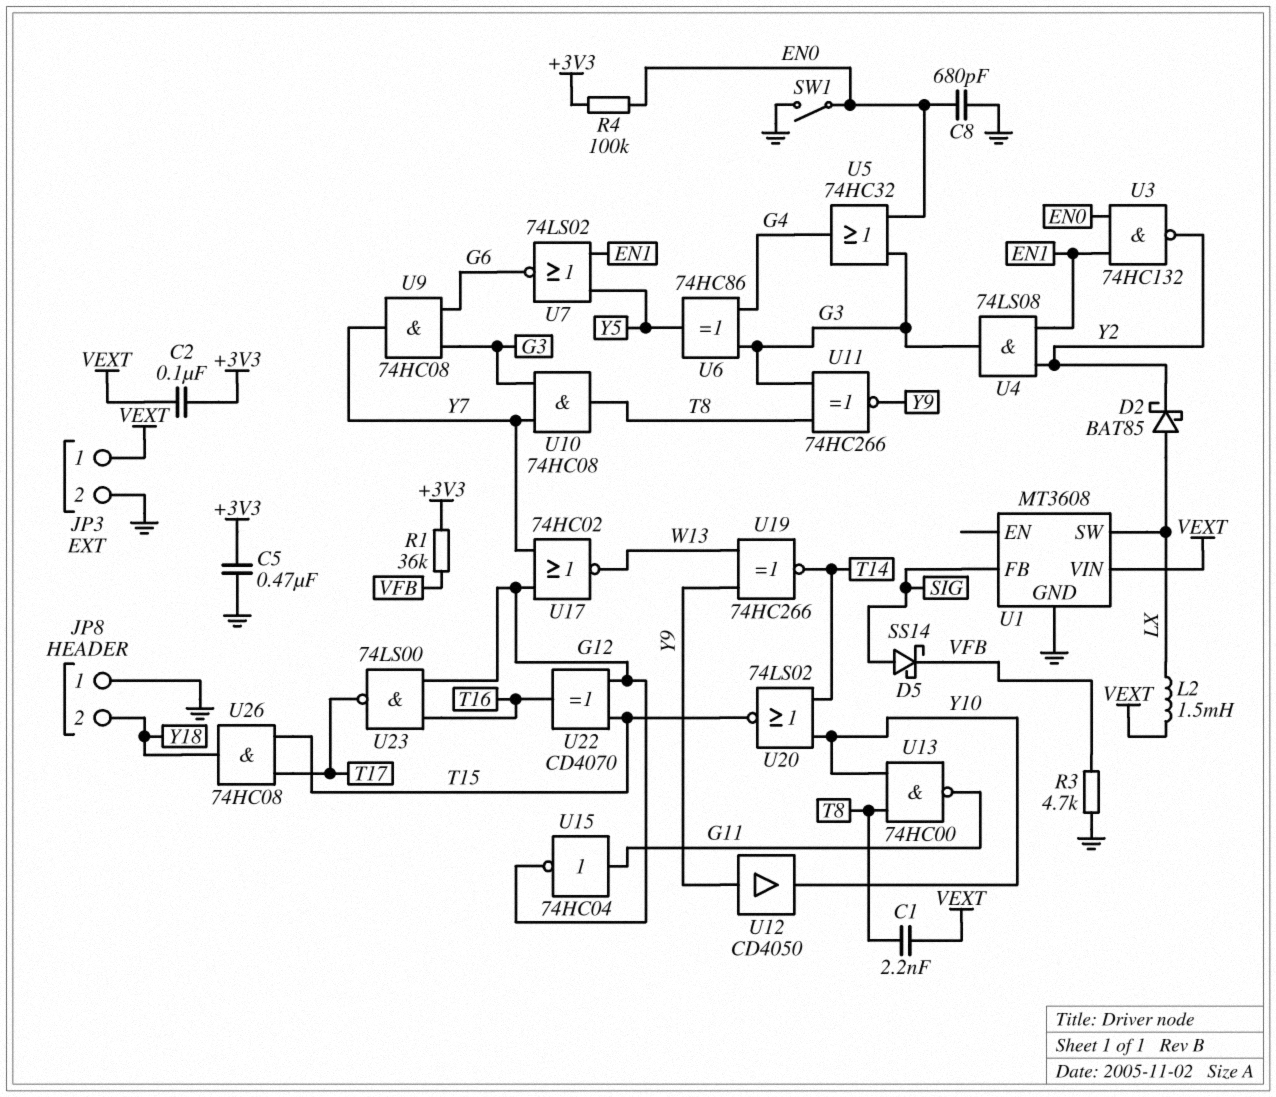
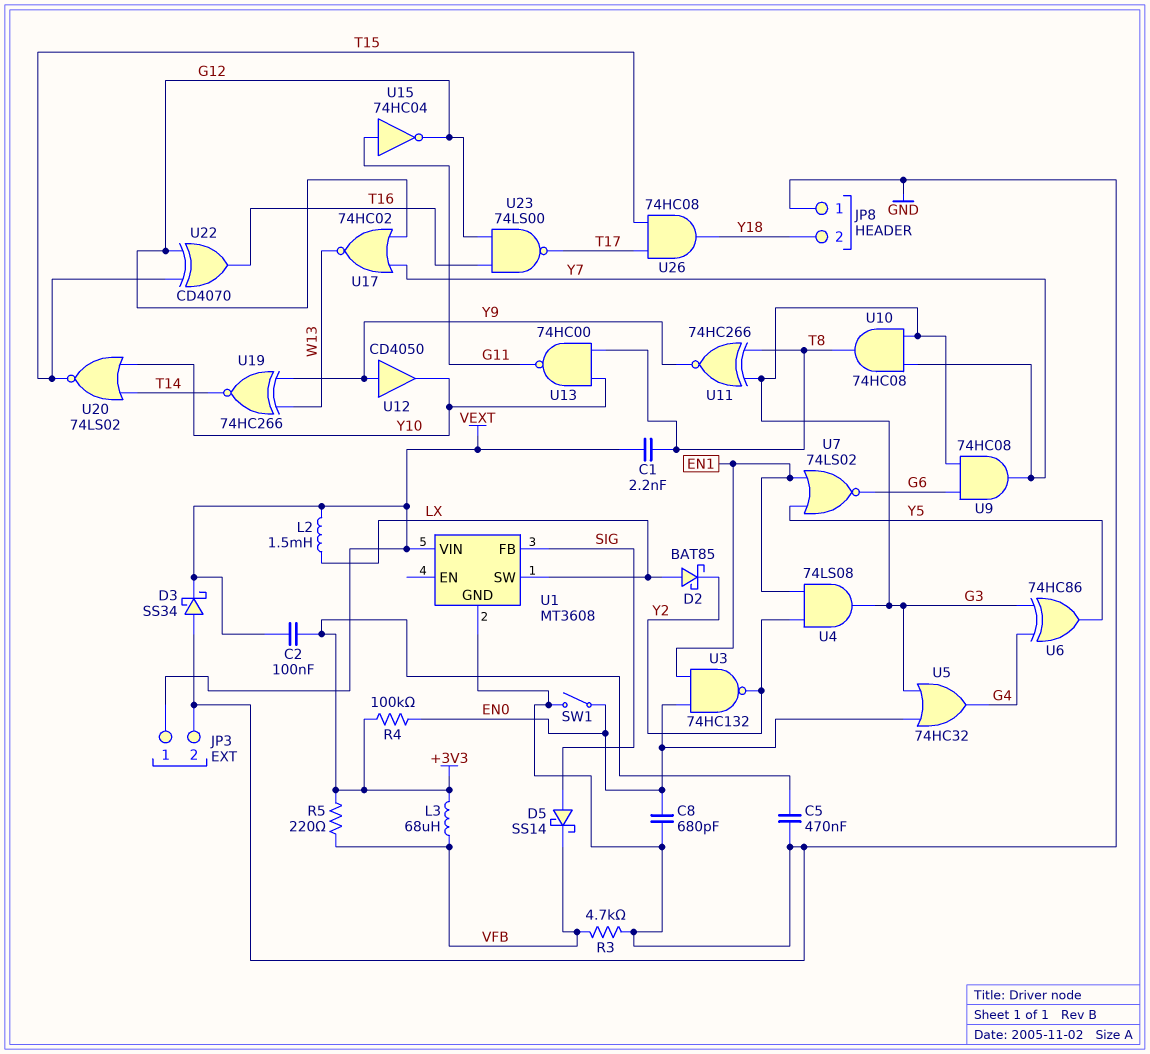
D3: none -> schottky SS34 (A GND, K VEXT)
L3: none -> 68uH (+3V3, VFB)
R1: 36k (+3V3, VFB) -> none
R5: none -> 220 (+3V3, VFB)

